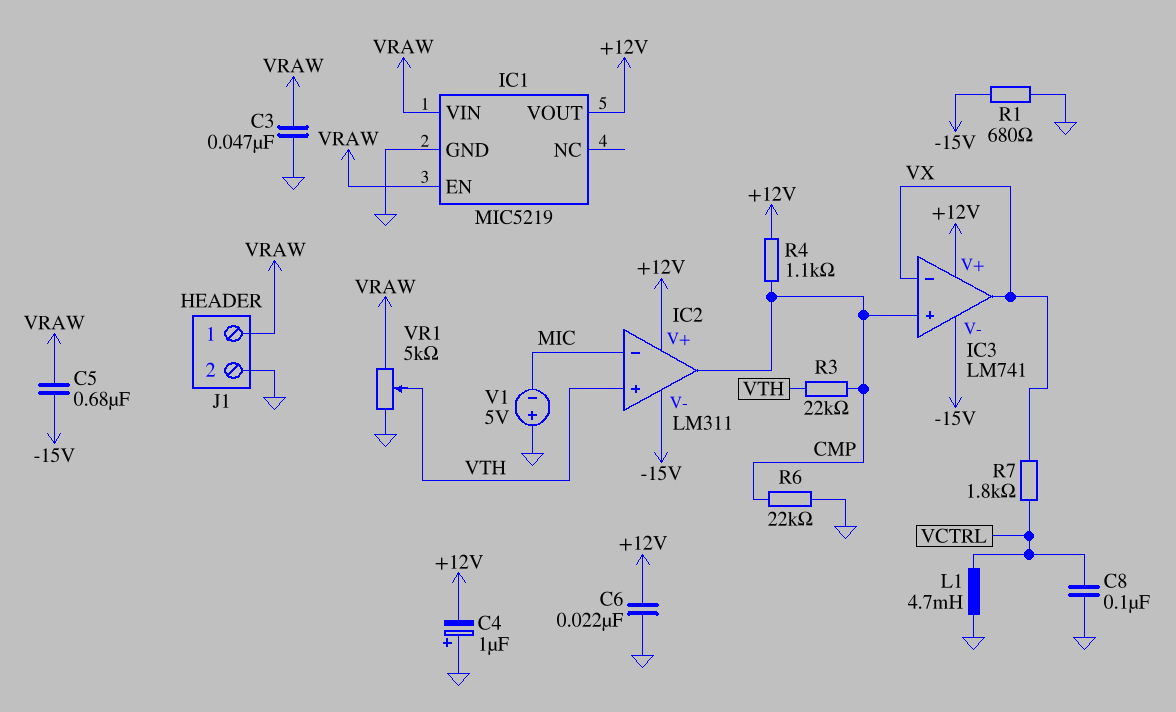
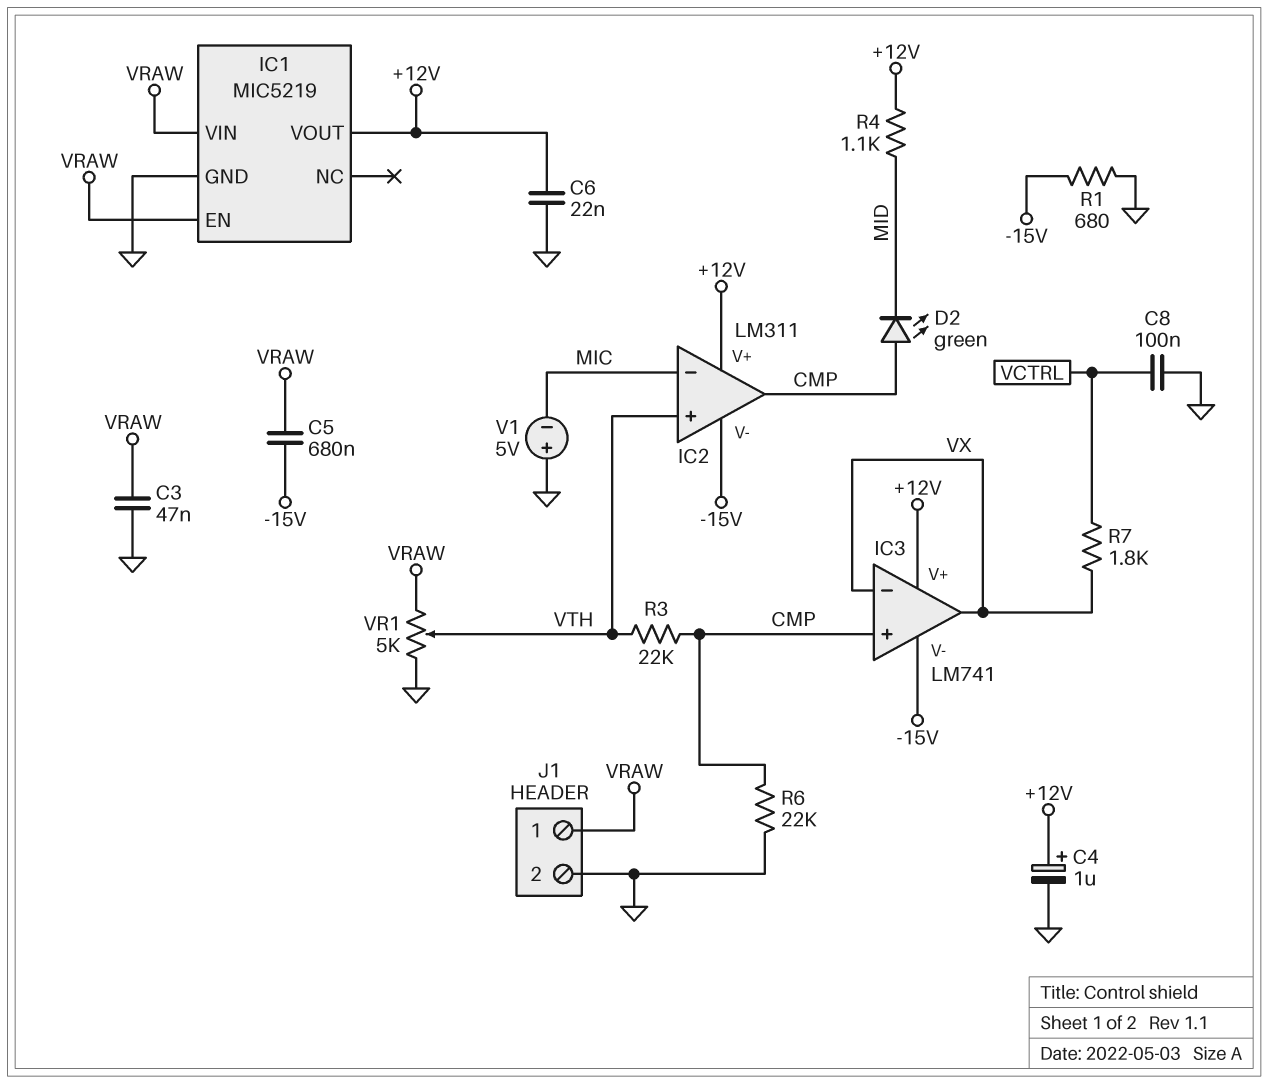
C4: 1uF (plus GND, minus +12V) -> 1uF (plus +12V, minus GND)
D2: none -> LED green (A CMP, K MID)
L1: 4.7mH (GND, VCTRL) -> none
R4: 1.1k (+12V, CMP) -> 1.1k (+12V, MID)

